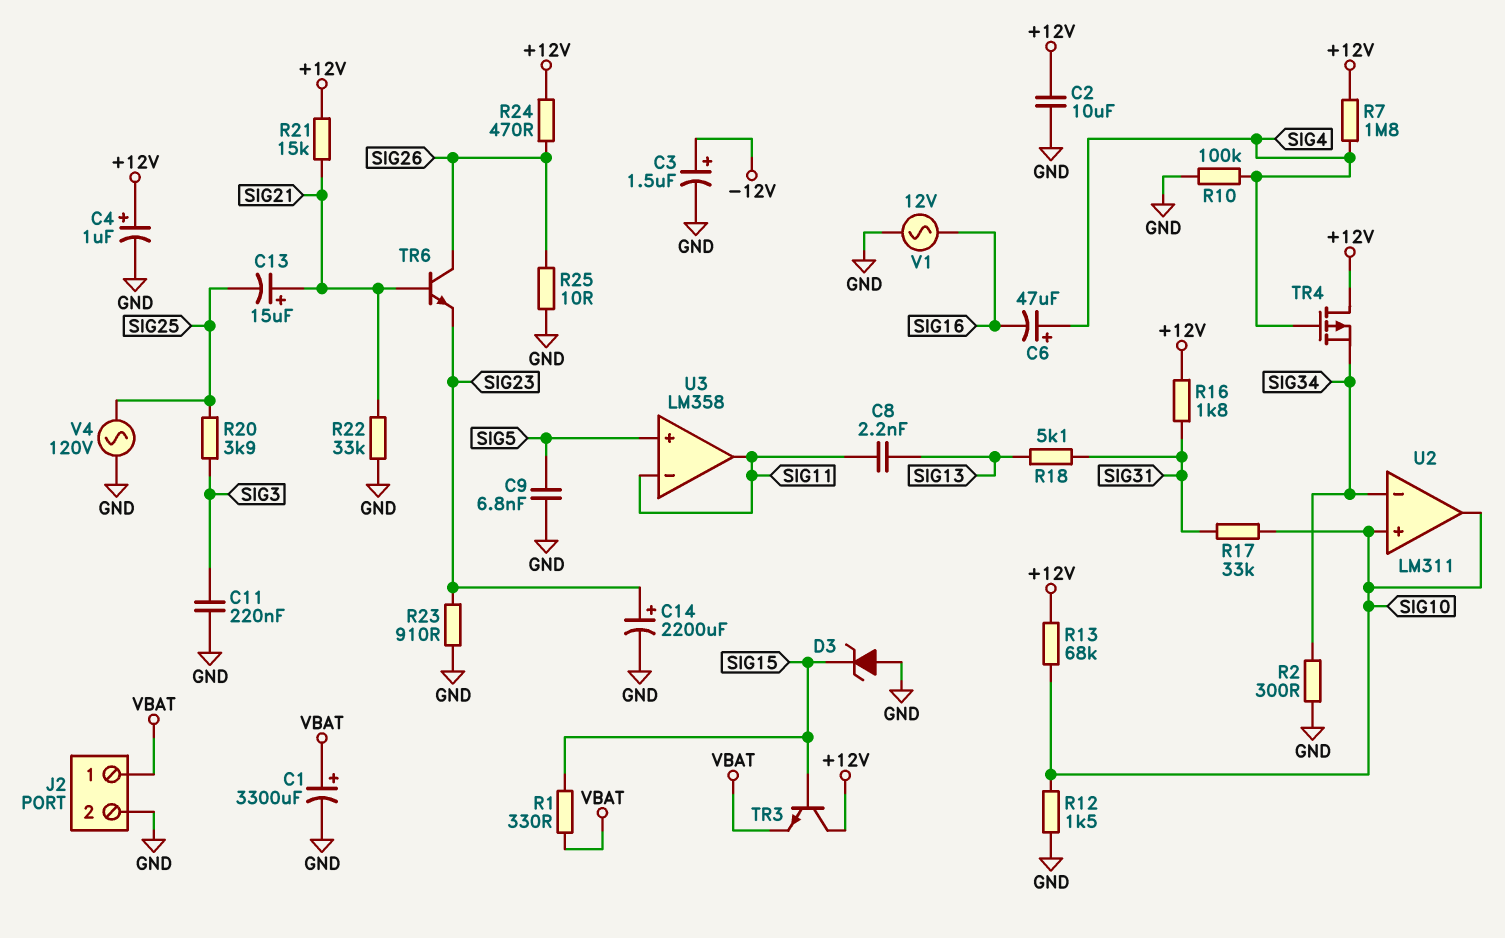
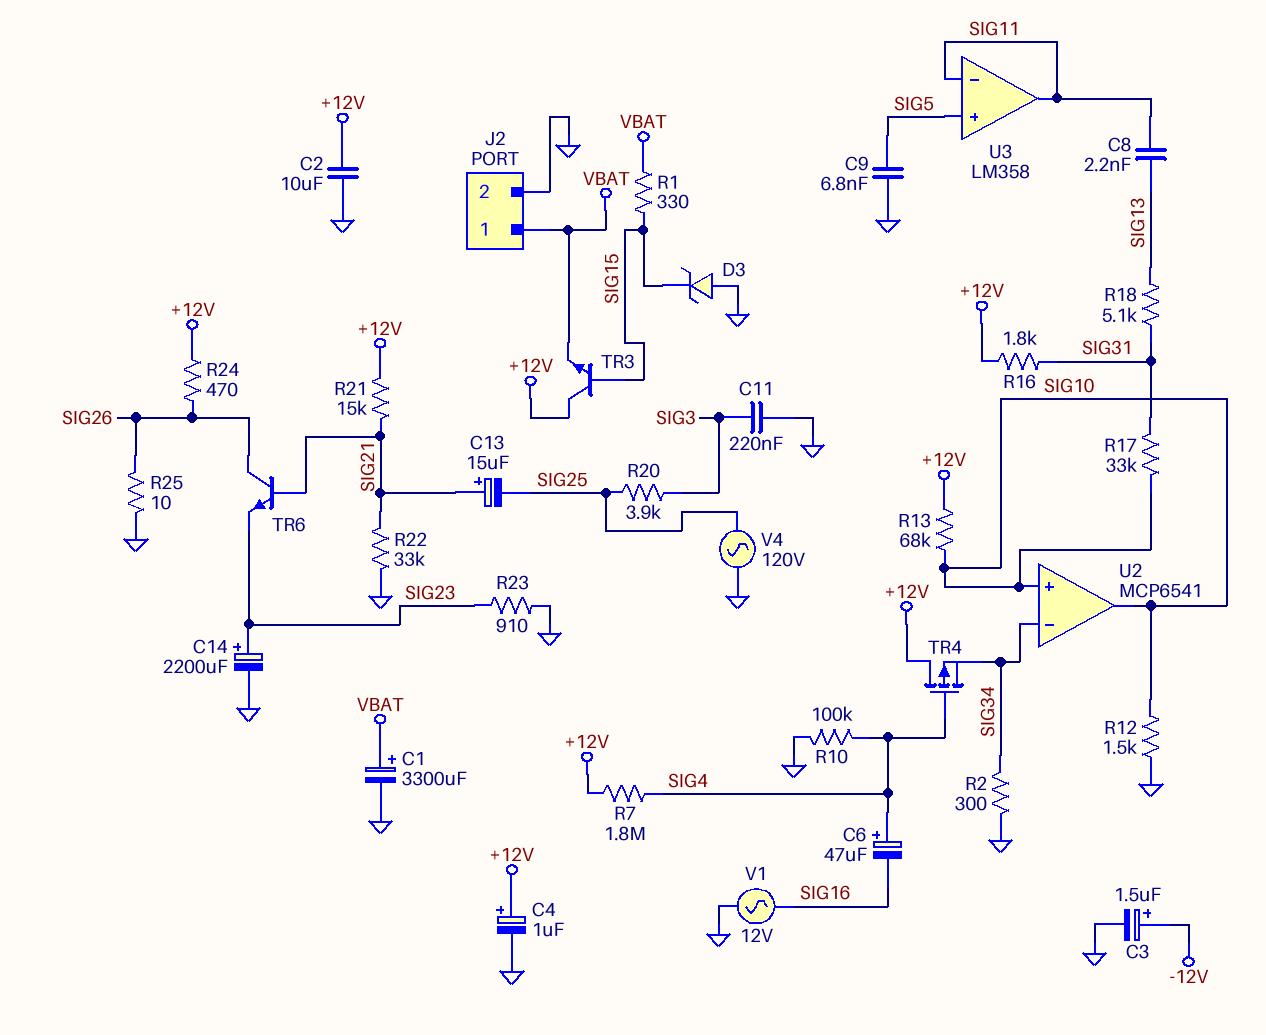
U2: LM311 -> MCP6541

